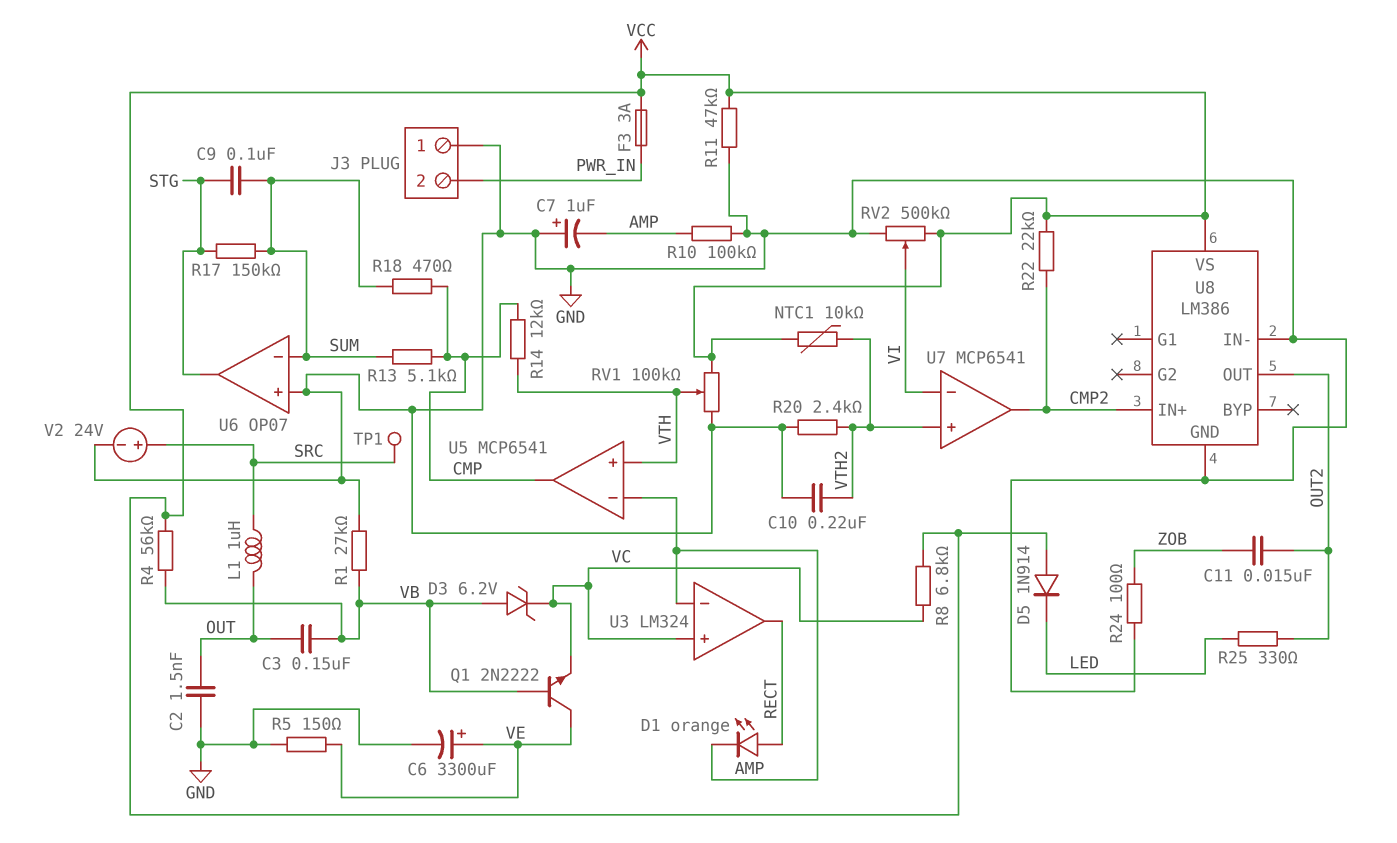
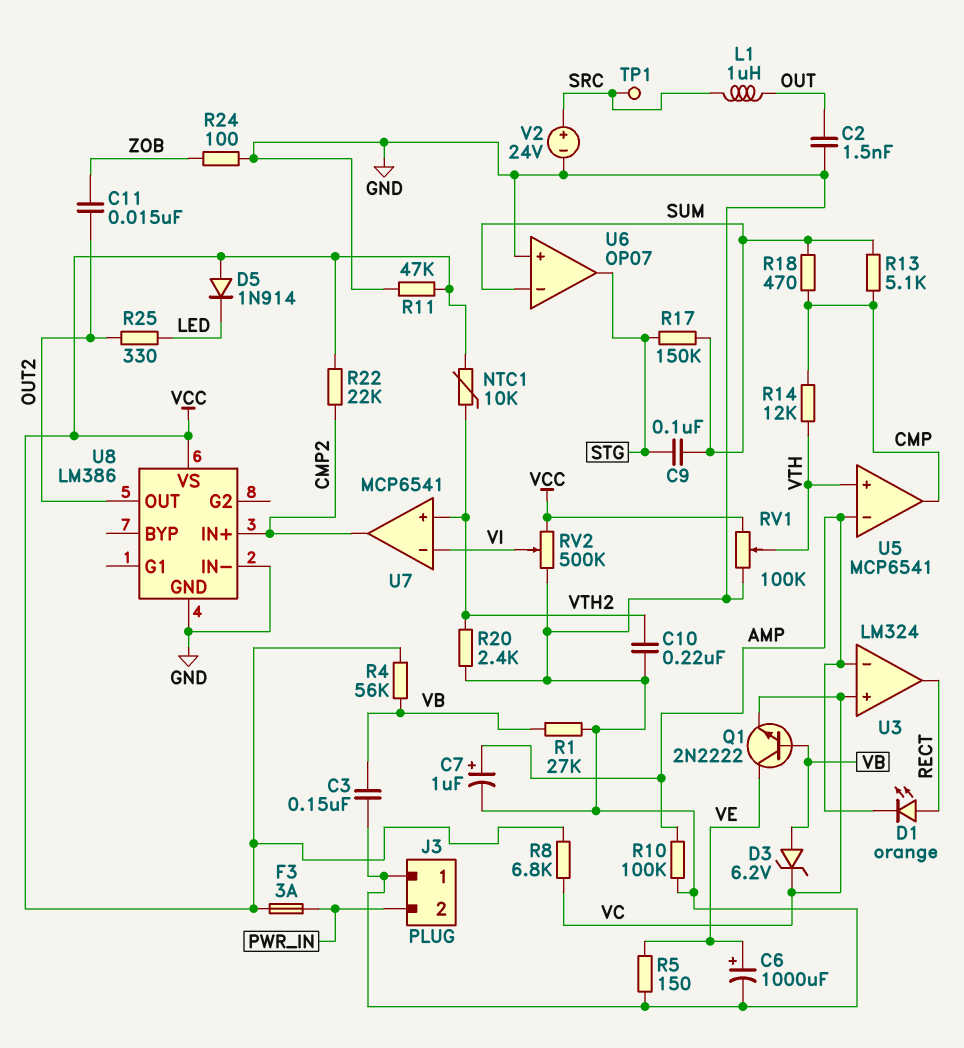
C3: 150nF (OUT, VB) -> 150nF (GND, VB)
C6: 3300uF (plus VE, minus GND) -> 1000uF (plus VE, minus GND)
C7: 1uF (plus GND, minus AMP) -> 1uF (plus AMP, minus GND)

